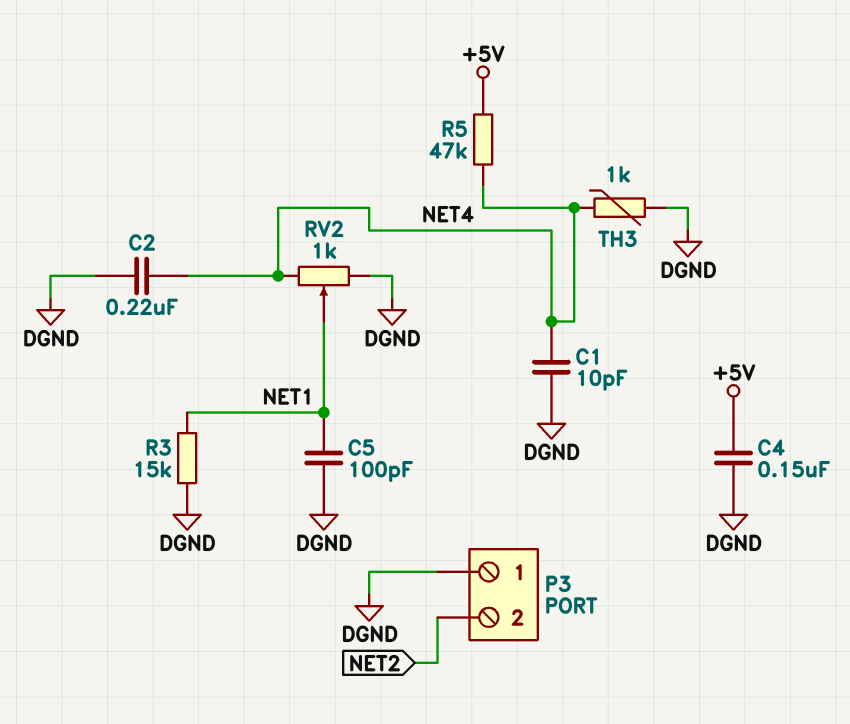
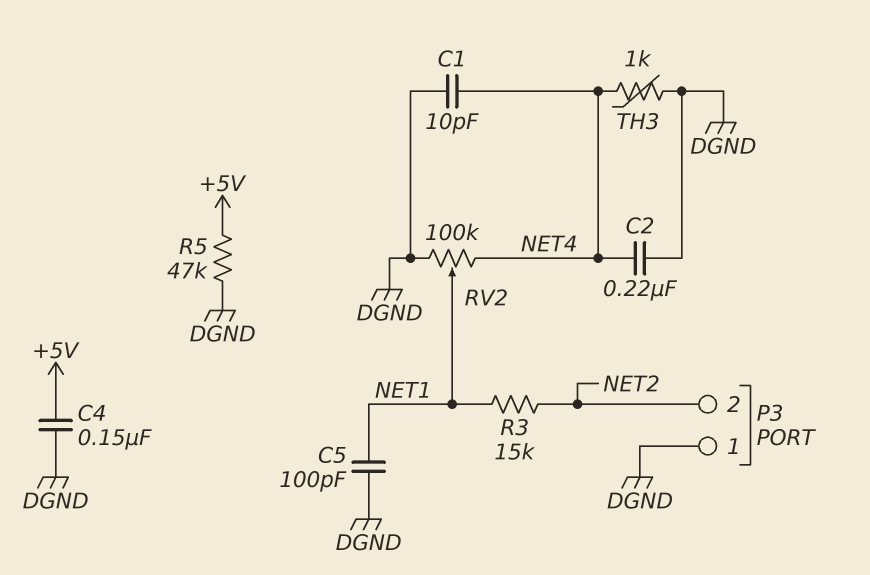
R3: 15k (DGND, NET1) -> 15k (NET1, NET2)
R5: 47k (+5V, NET4) -> 47k (+5V, DGND)
RV2: 1k (DGND, NET4, wiper NET1) -> 100k (DGND, NET4, wiper NET1)

